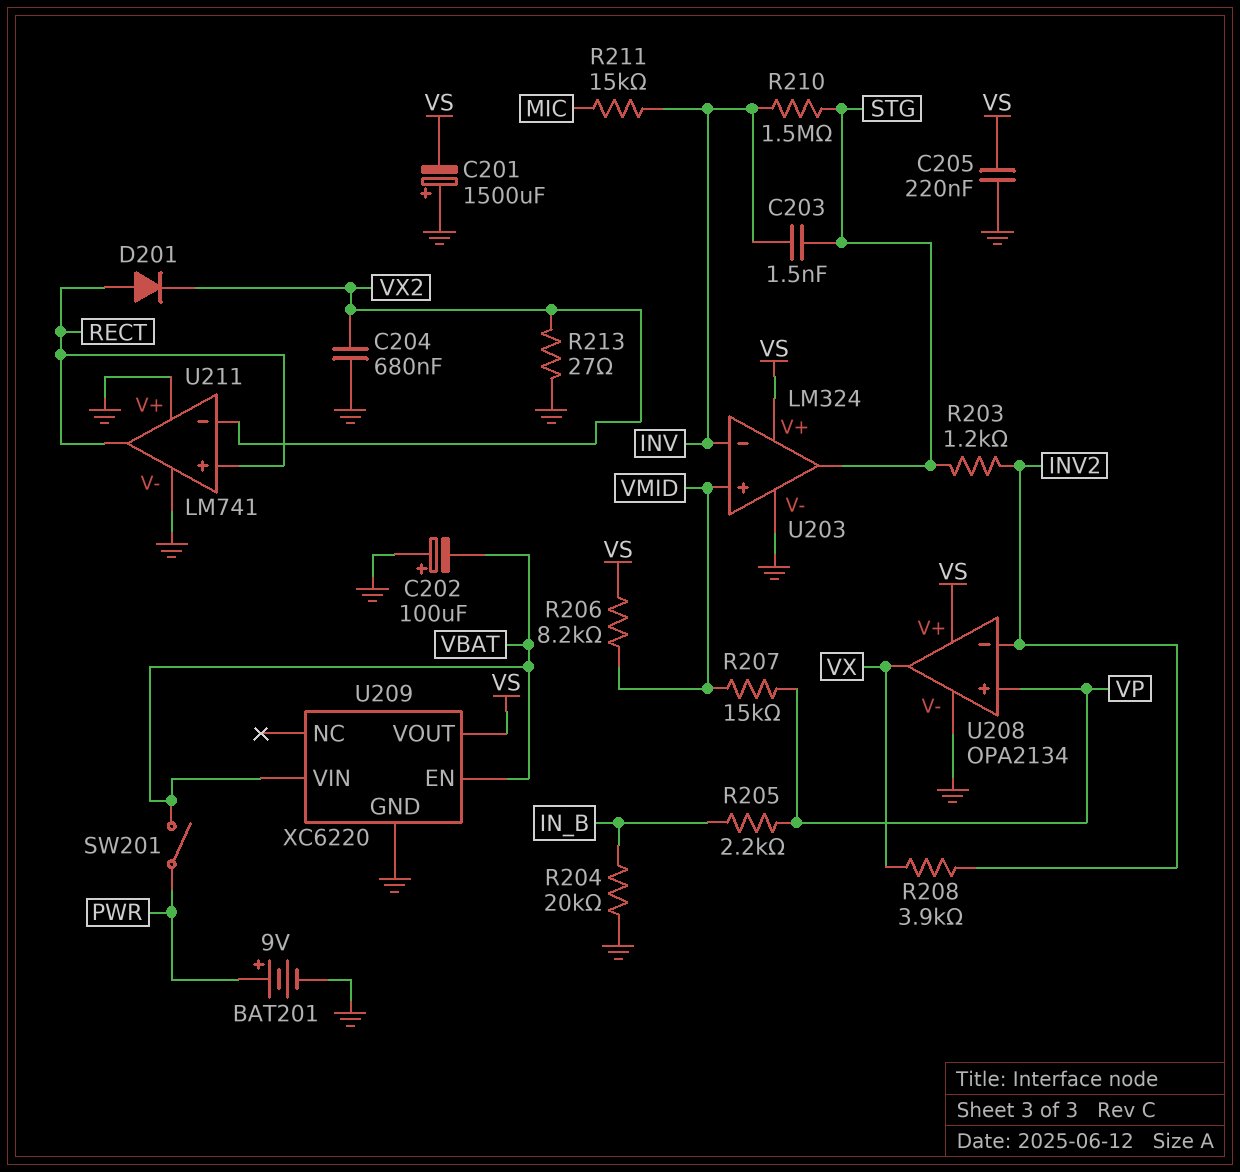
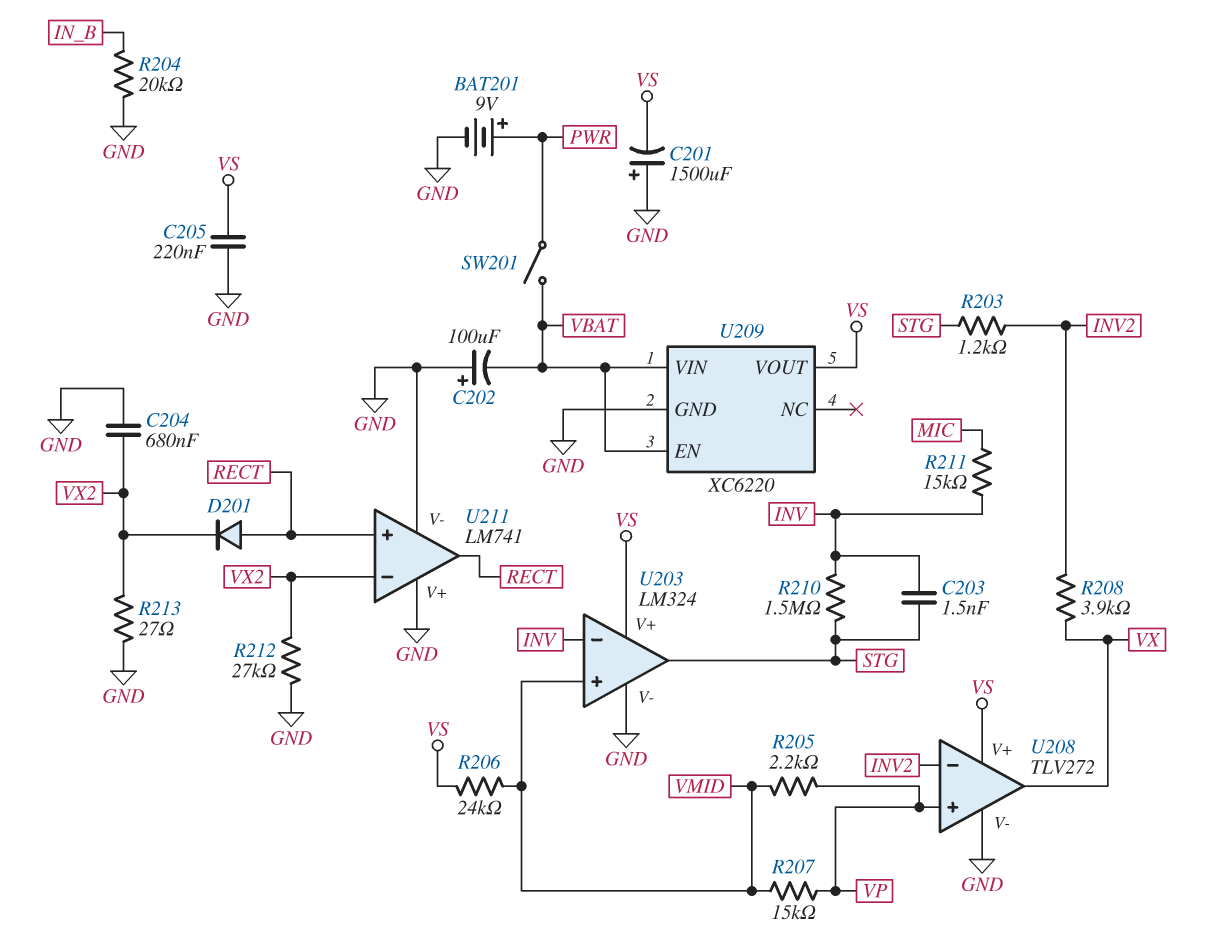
R205: 2.2k (IN_B, VP) -> 2.2k (VMID, VP)
R206: 8.2k (VMID, VS) -> 24k (VMID, VS)
R212: none -> 27k (GND, VX2)
U208: OPA2134 -> TLV272

